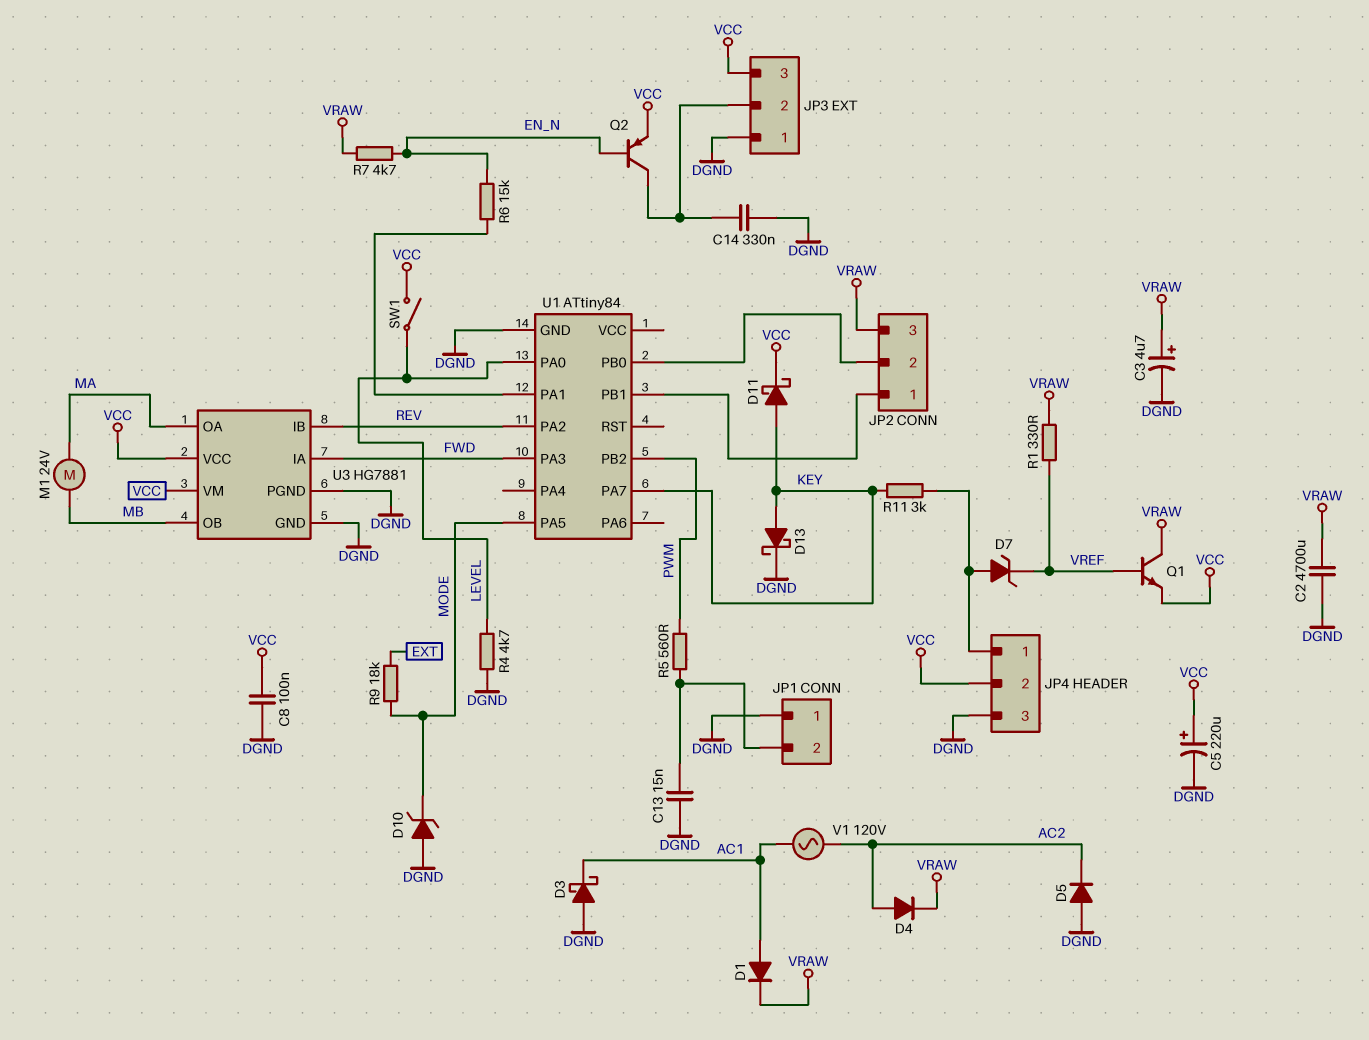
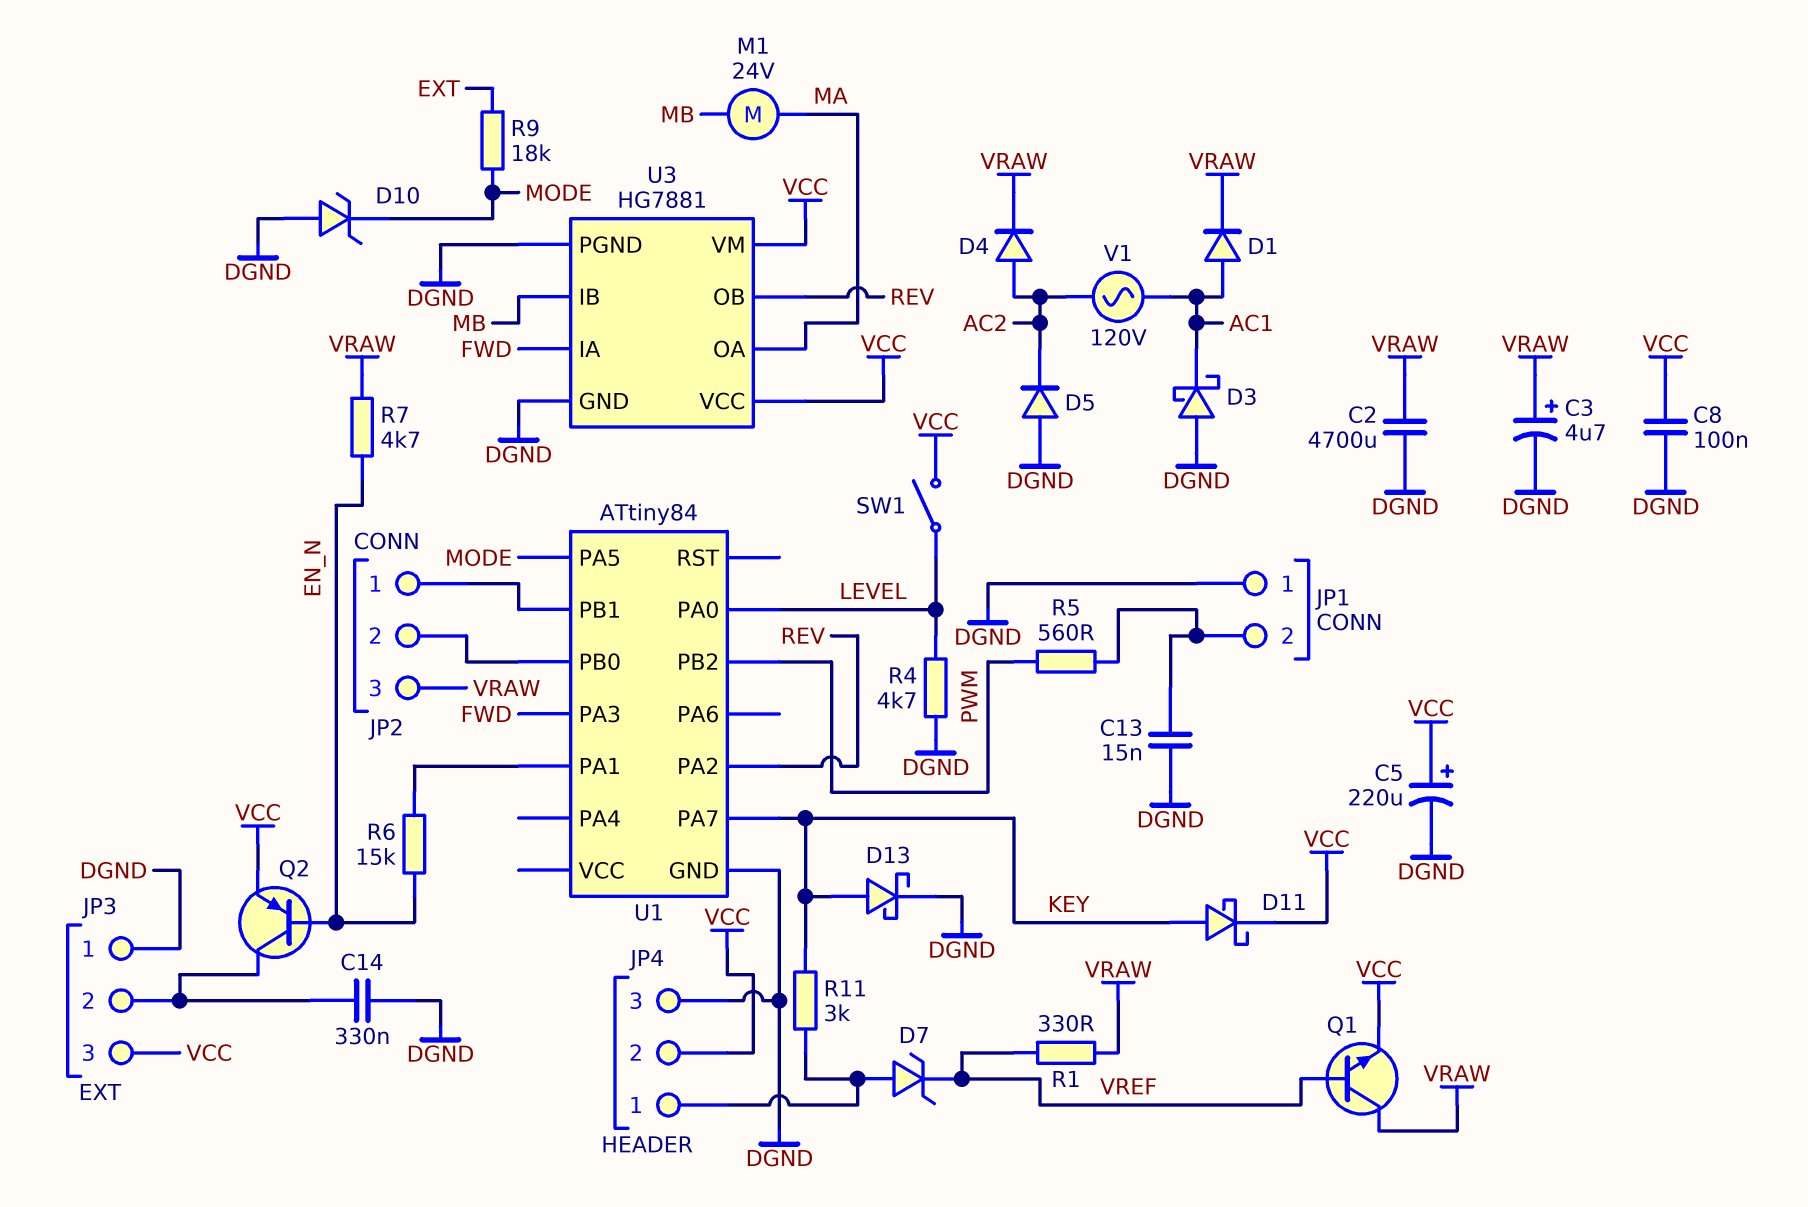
U3 pin IB: REV -> MB
U3 pin OB: MB -> REV

